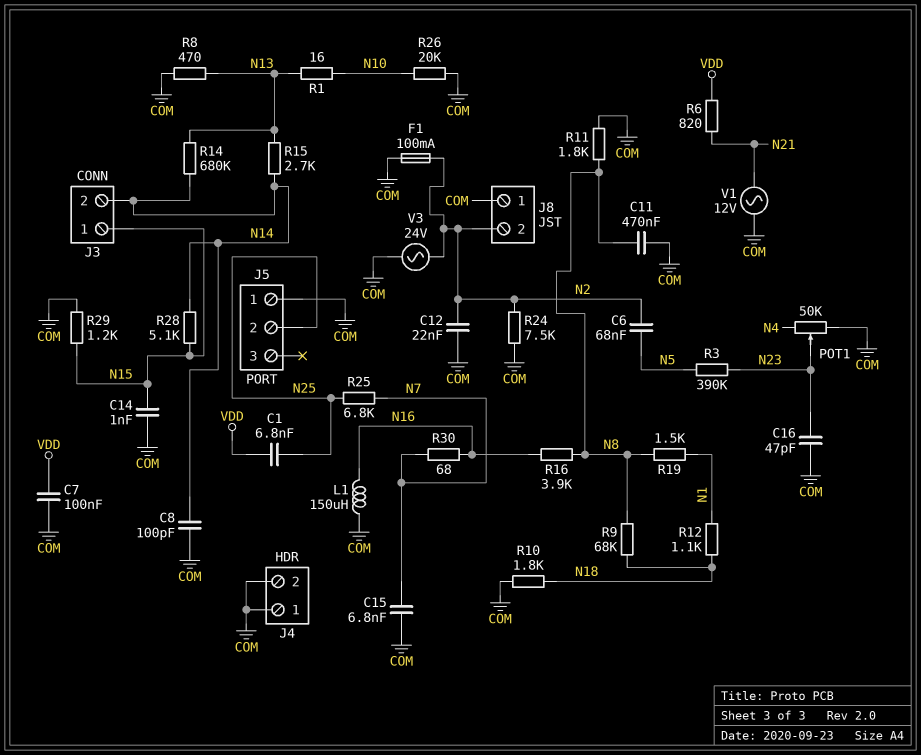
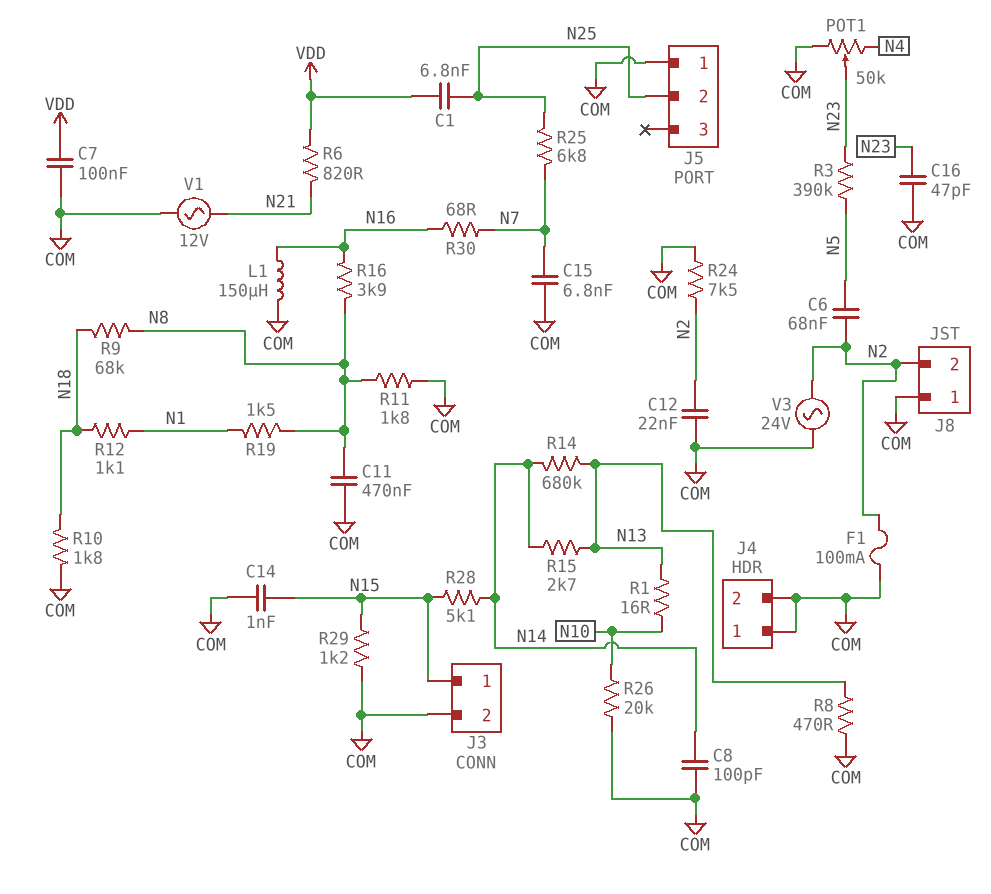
J3 pin 2: N14 -> COM

